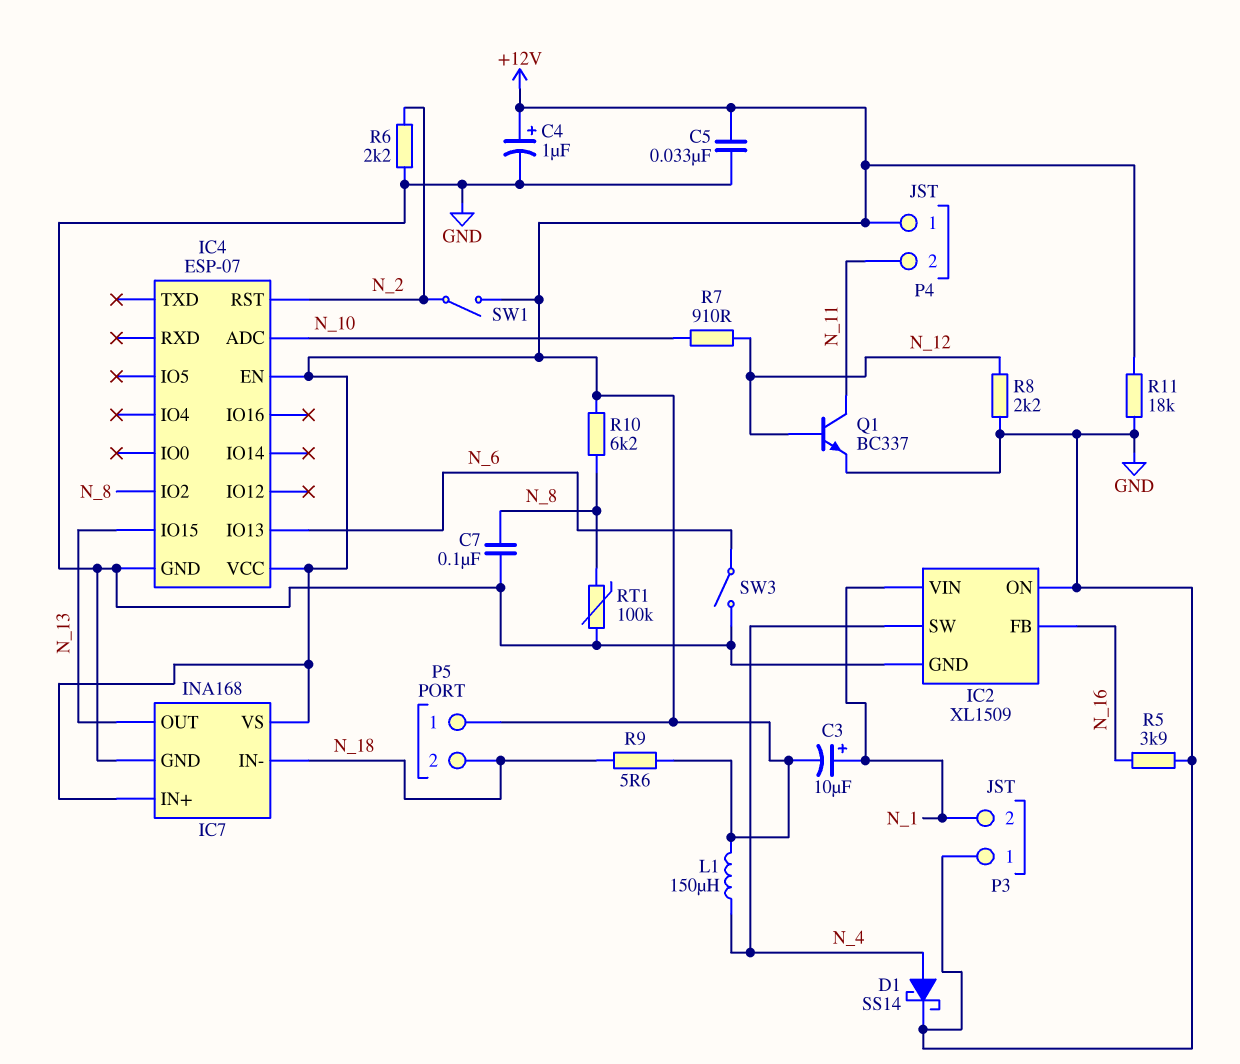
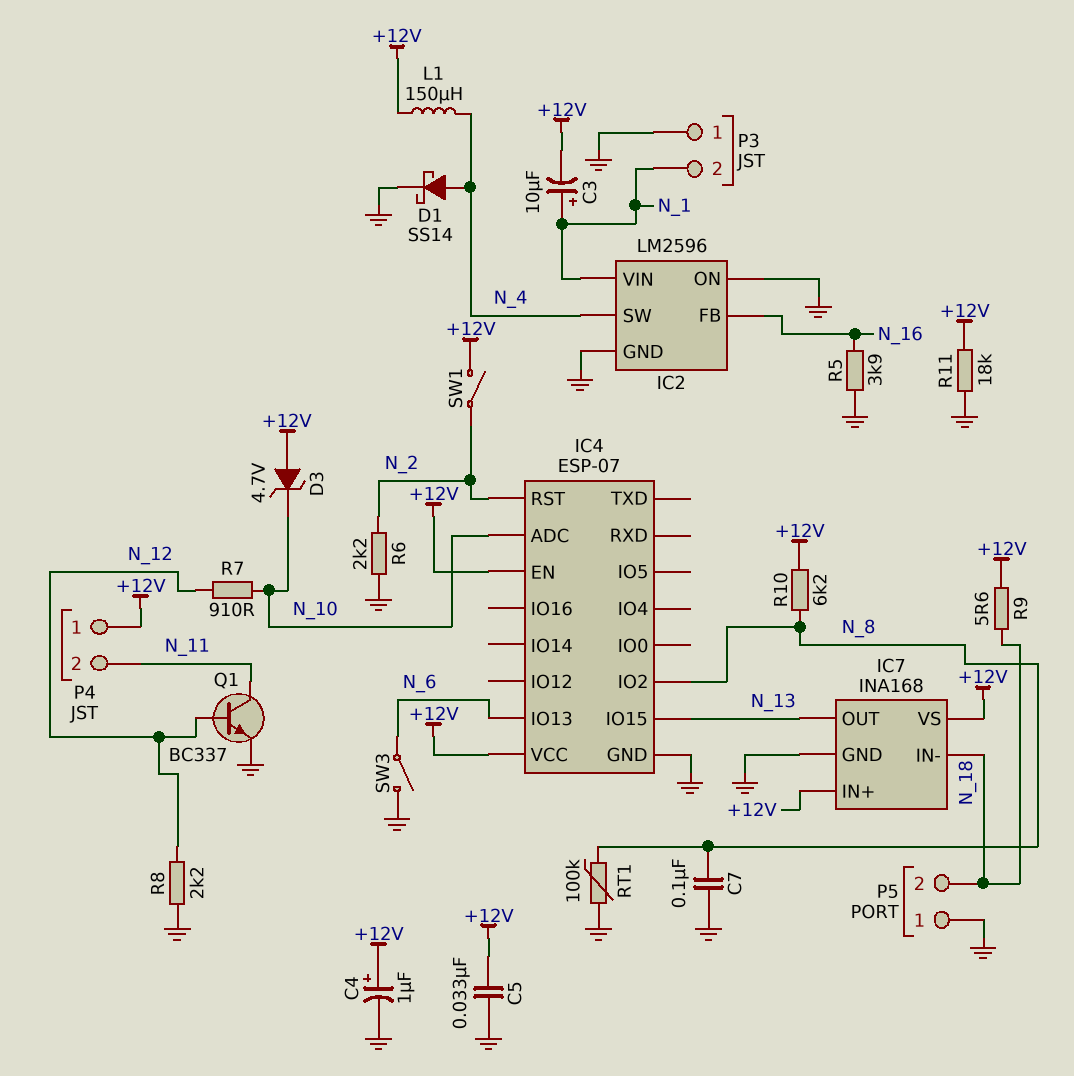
D3: none -> zener 4.7V (A +12V, K N_10)
IC2: XL1509 -> LM2596
P5 pin 1: +12V -> GND

